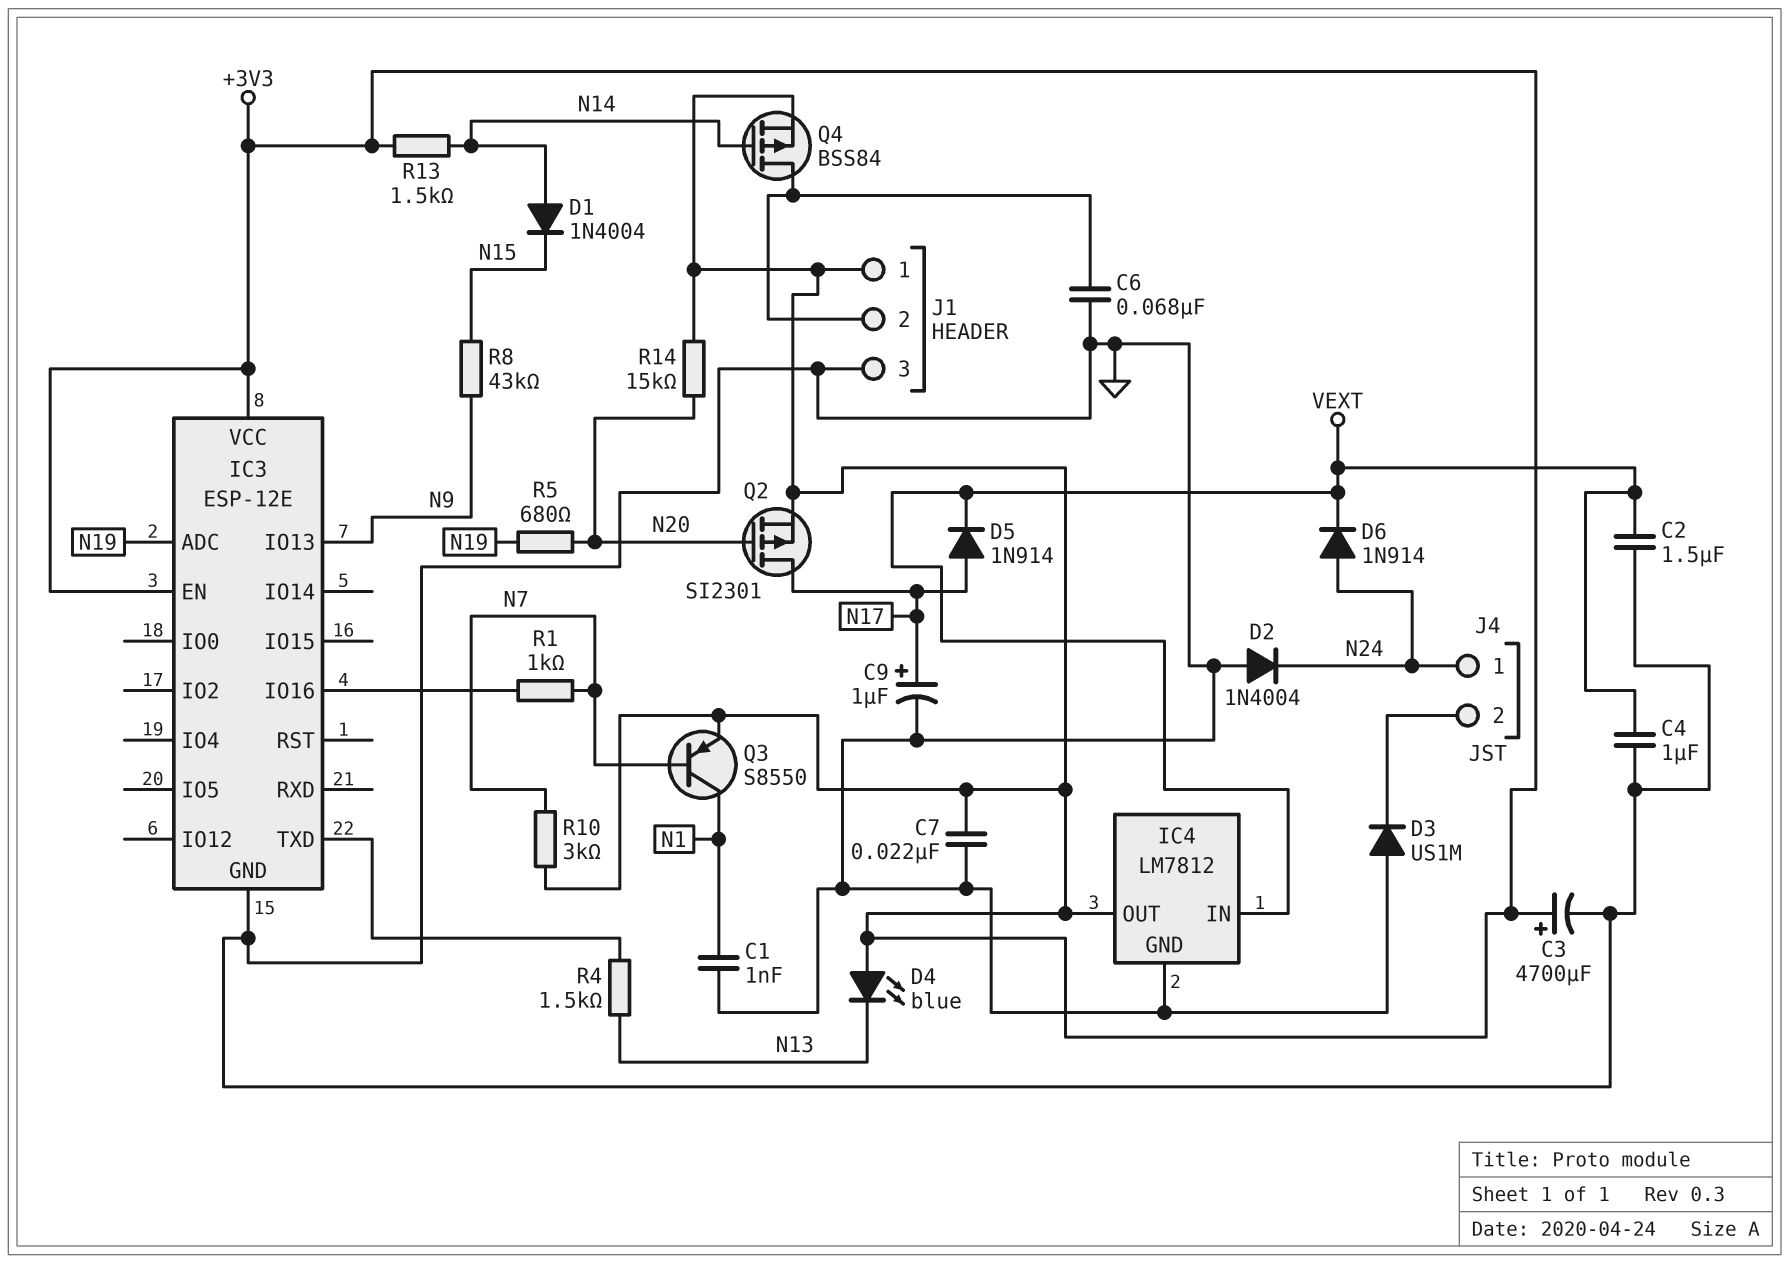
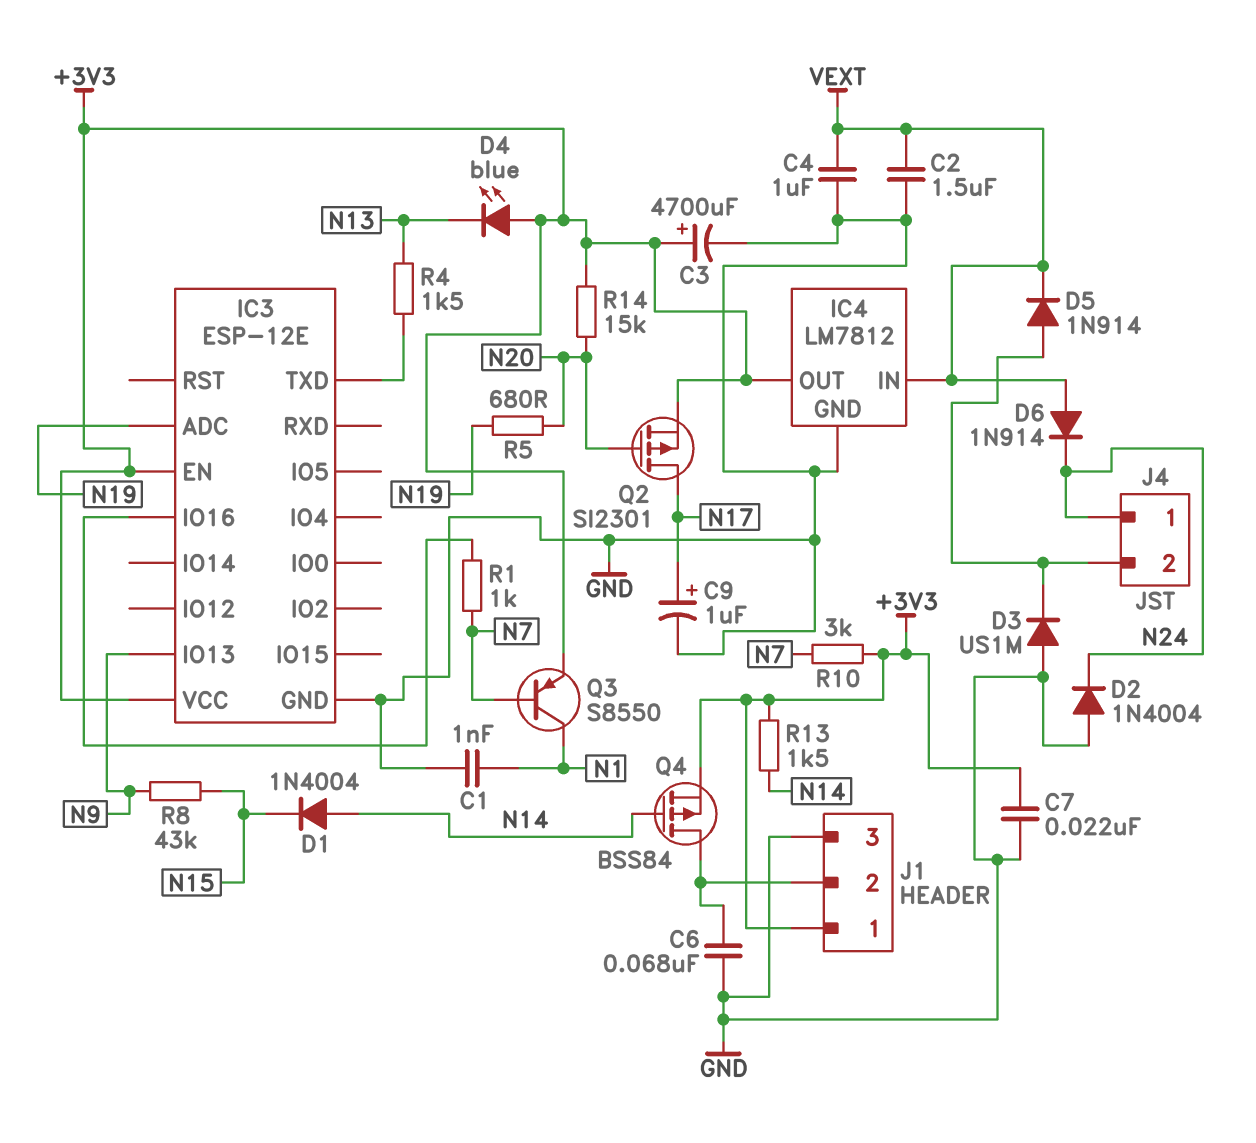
D5: diode 1N914 (A N17, K VEXT) -> diode 1N914 (A J4/2, K VEXT)
D6: diode 1N914 (A N24, K VEXT) -> diode 1N914 (A VEXT, K N24)

